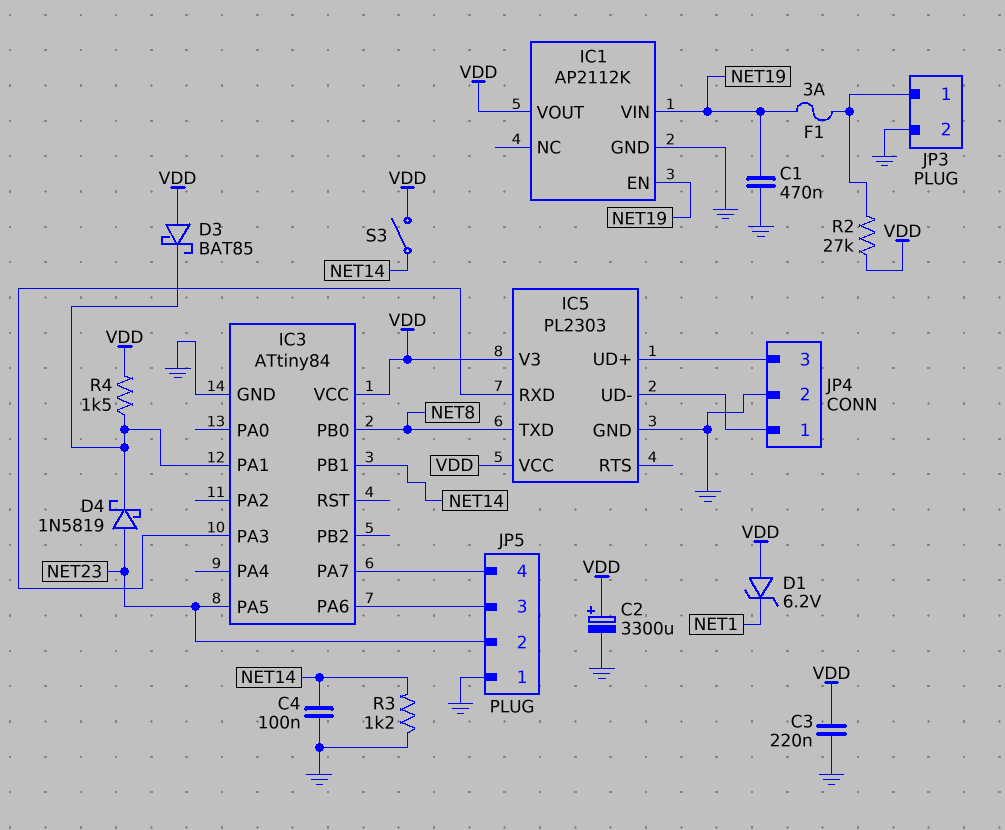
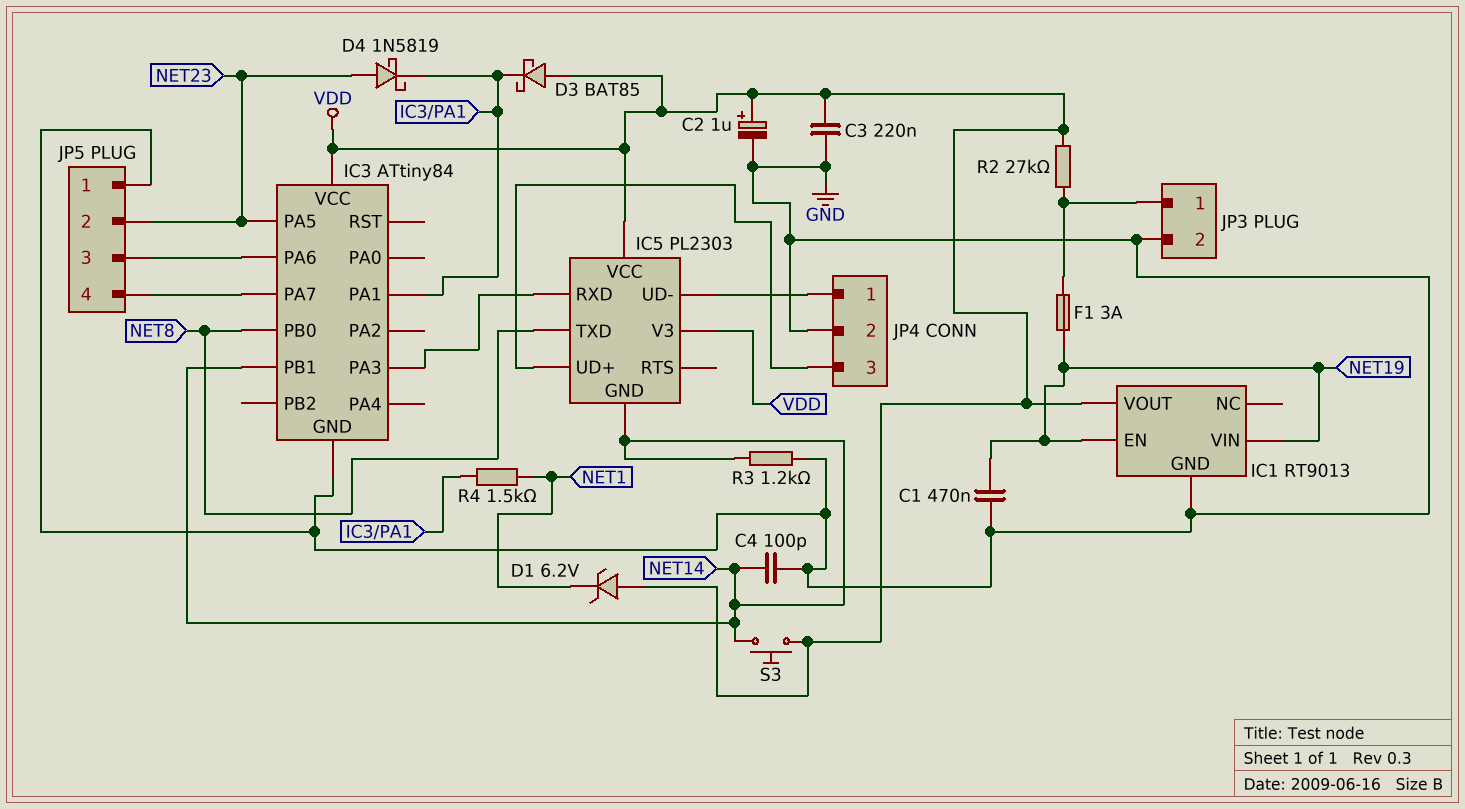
C2: 3300uF (plus VDD, minus GND) -> 1uF (plus VDD, minus GND)
C4: 100nF (GND, NET14) -> 100pF (GND, NET14)
IC1: AP2112K -> RT9013
IC5 pin GND: GND -> NET14
R4: 1.5k (IC3/PA1, VDD) -> 1.5k (IC3/PA1, NET1)
S3: switch (NET14, VDD) -> button (NET14, VDD)

